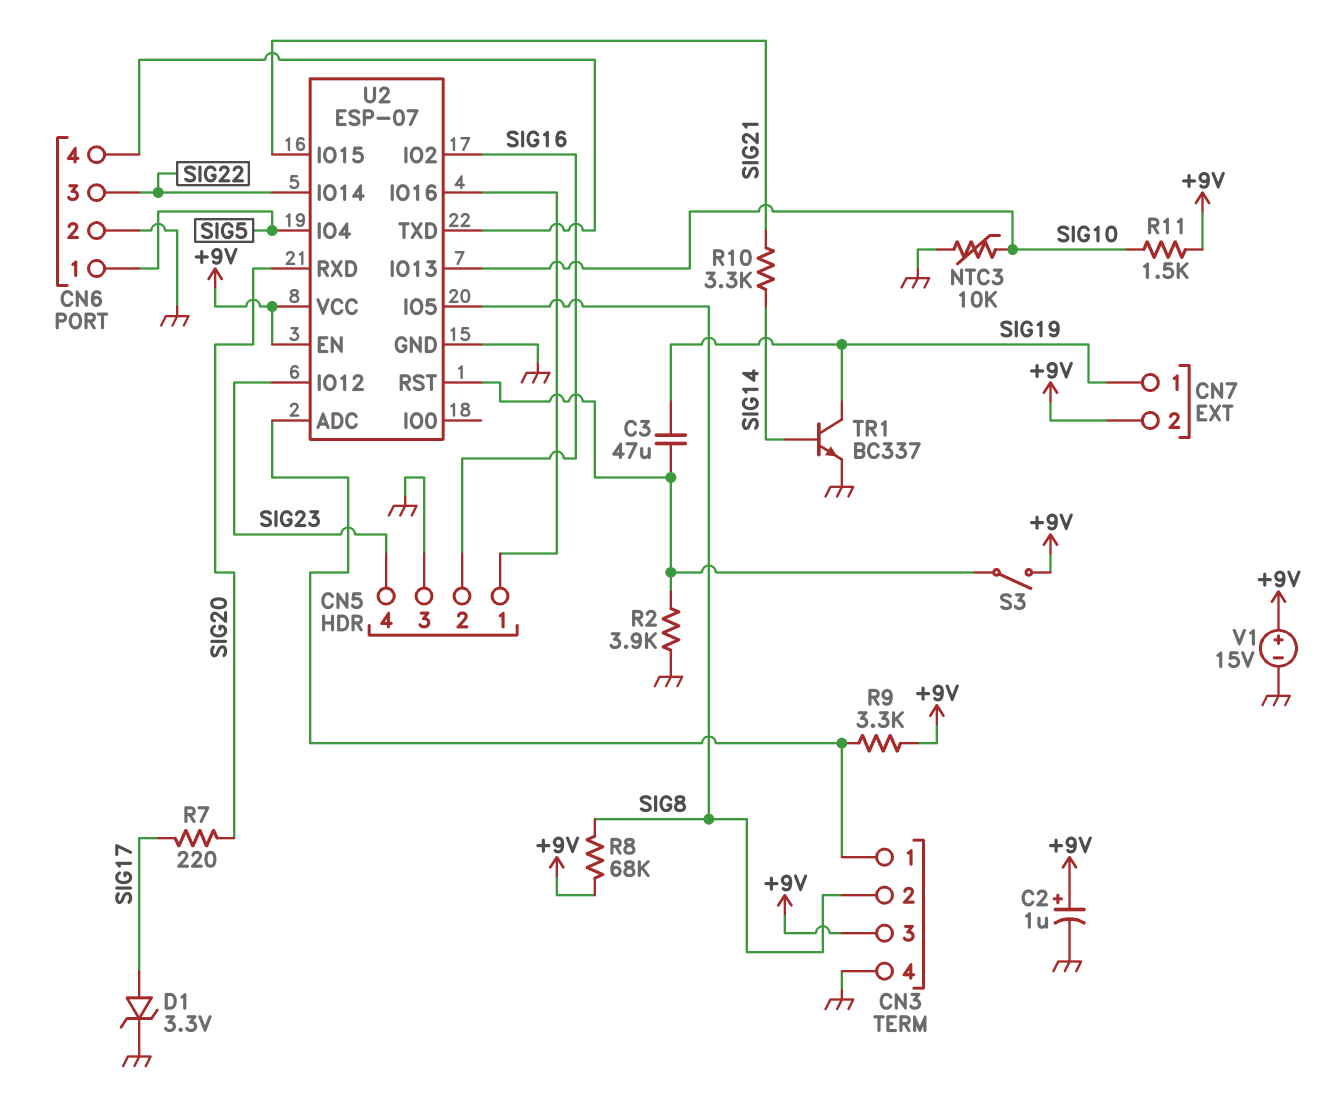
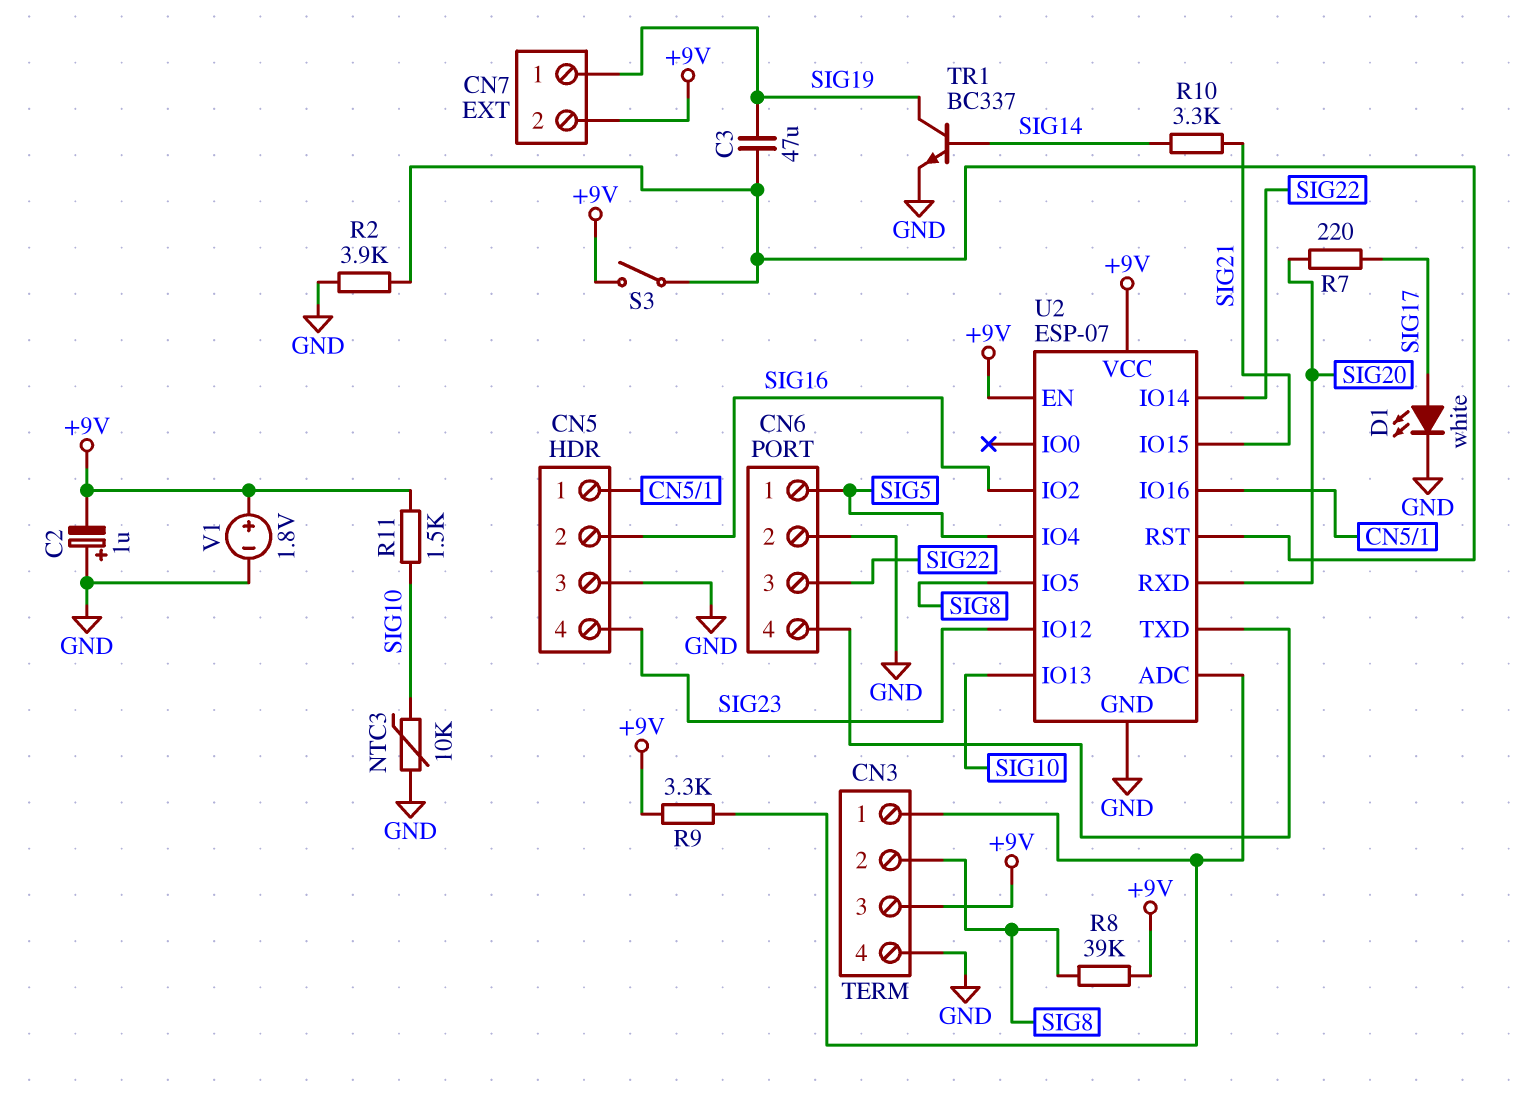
C2: 1uF (plus +9V, minus GND) -> 1uF (plus GND, minus +9V)
D1: zener 3.3V (A SIG17, K GND) -> LED white (A SIG17, K GND)
R8: 68k (+9V, SIG8) -> 39k (+9V, SIG8)
V1: 15V (plus +9V, minus GND) -> 1.8V (plus +9V, minus GND)

